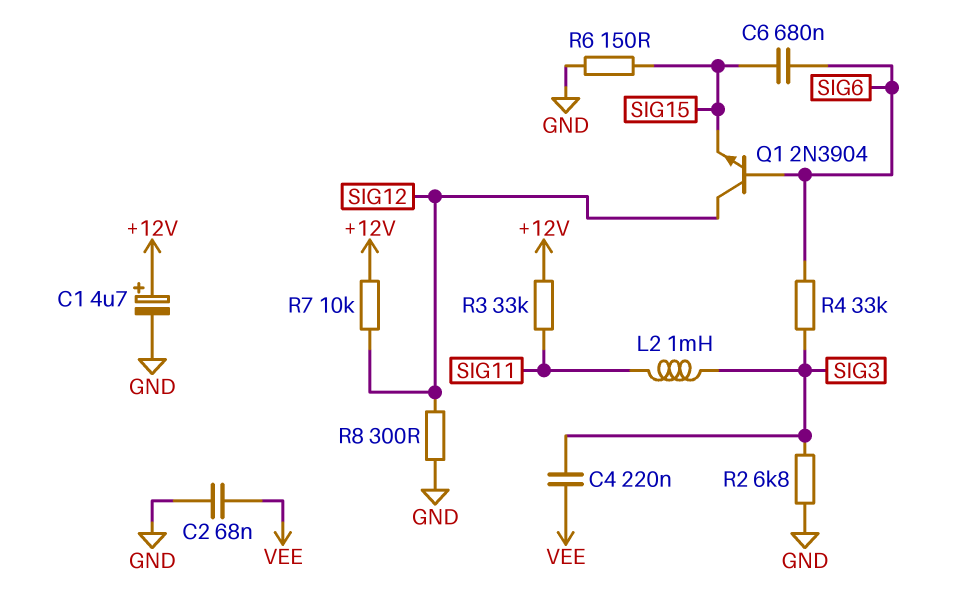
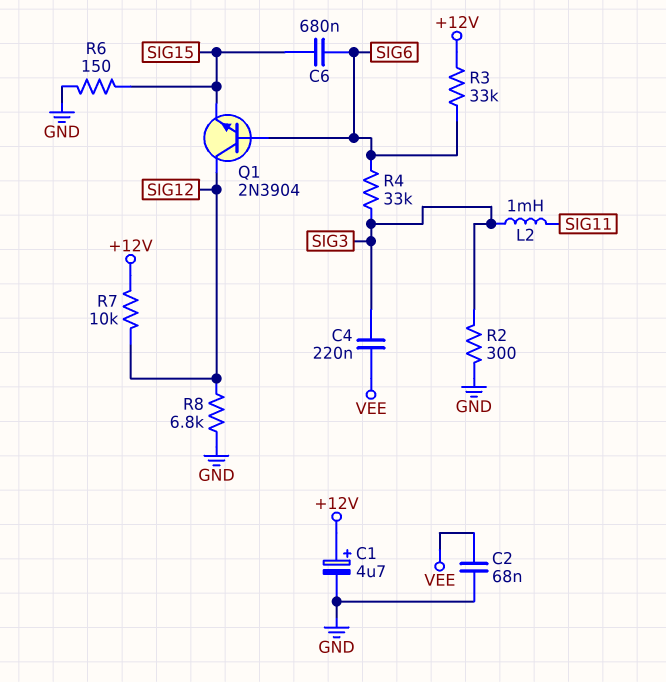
R2: 6.8k (GND, SIG3) -> 300 (GND, SIG3)
R3: 33k (+12V, SIG11) -> 33k (+12V, SIG6)
R8: 300 (GND, SIG12) -> 6.8k (GND, SIG12)

